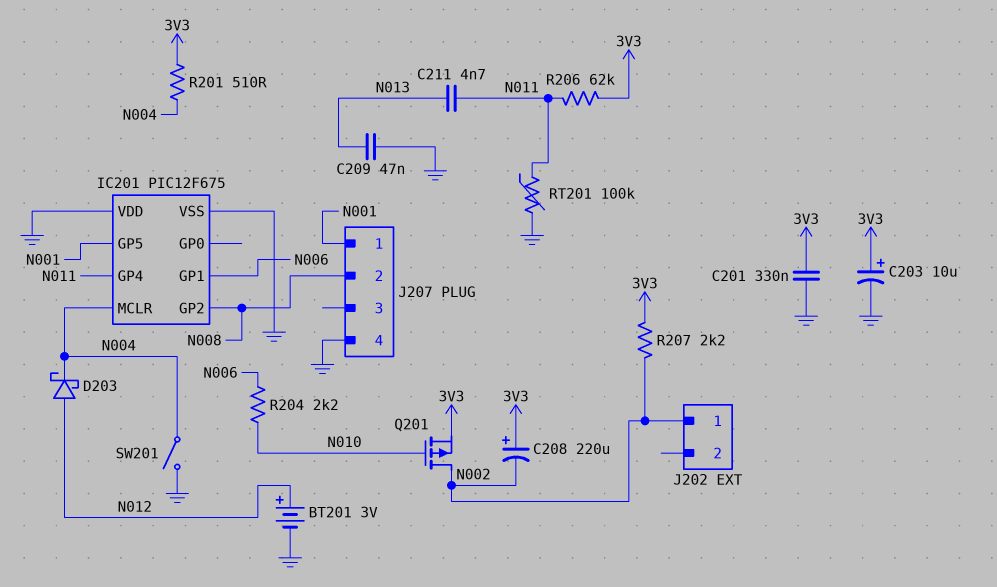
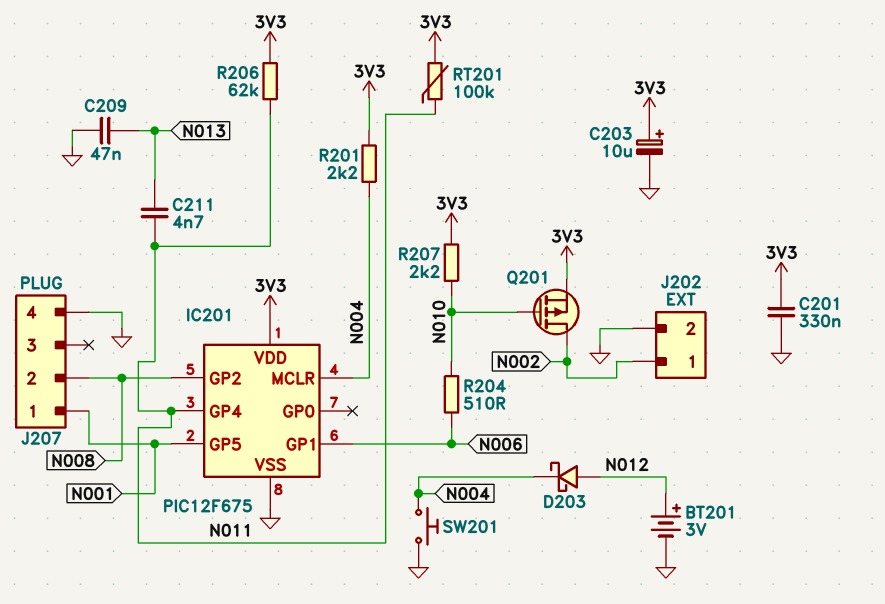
C208: 220uF (plus 3V3, minus N002) -> none
IC201 pin VDD: GND -> 3V3
J202 pin 2: none -> GND
R201: 510 (3V3, N004) -> 2.2k (3V3, N004)
R204: 2.2k (N006, N010) -> 510 (N006, N010)
R207: 2.2k (3V3, N002) -> 2.2k (3V3, N010)
RT201: 100k (GND, N011) -> 100k (3V3, N011)
SW201: switch (GND, N004) -> button (GND, N004)

